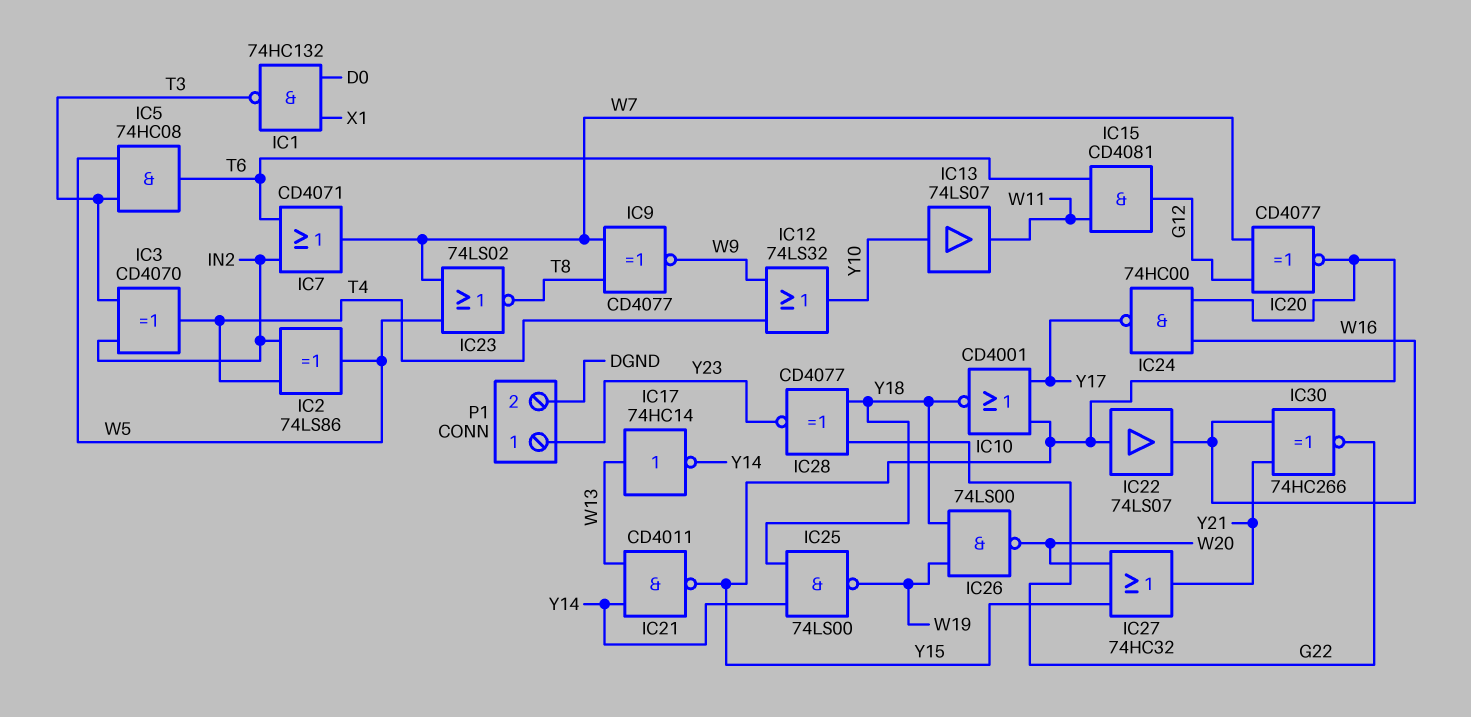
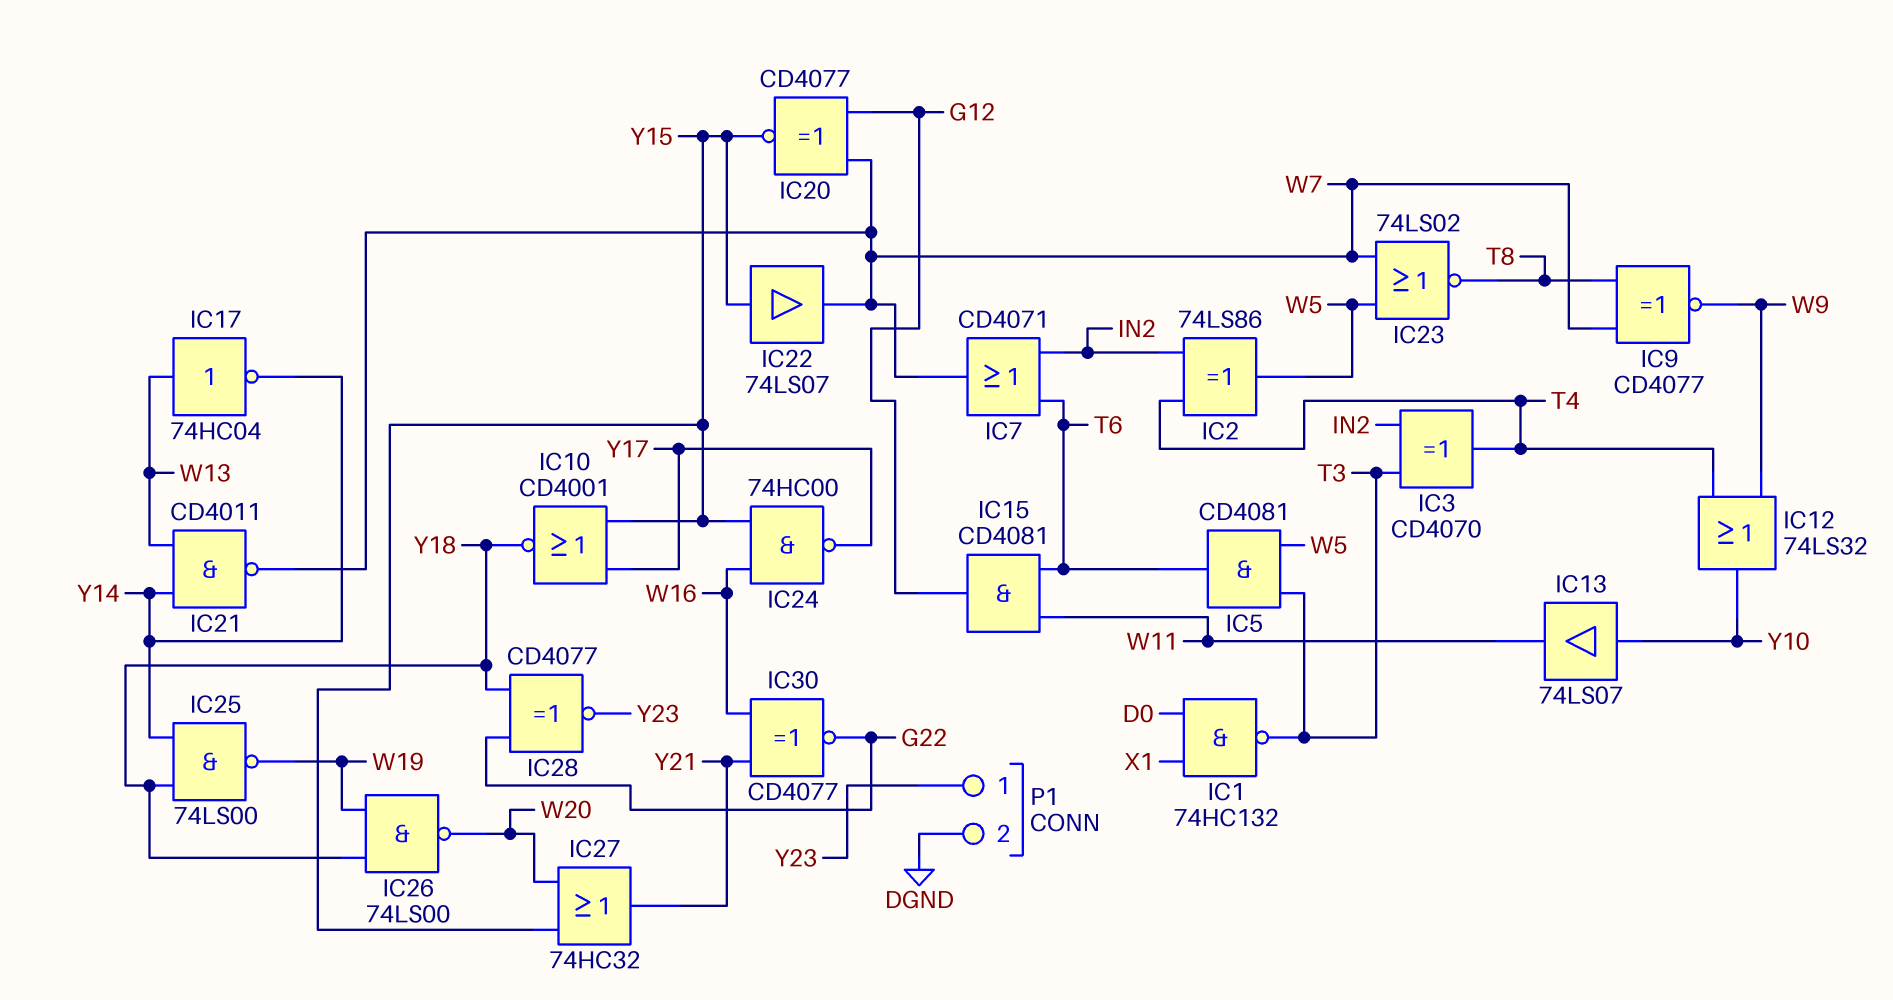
IC5: AND 74HC08 (in T3, in W5, out T6) -> AND CD4081 (in T3, in W5, out T6)
IC17: NOT 74HC14 (in W13, out Y14) -> NOT 74HC04 (in W13, out Y14)
IC21: NAND CD4011 (in W13, in Y14, out Y15) -> NAND CD4011 (in W13, in Y14, out W7)
IC22: buffer 74LS07 (in Y15, out W16) -> buffer 74LS07 (in Y15, out W7)
IC30: XNOR 74HC266 (in W16, in Y21, out G22) -> XNOR CD4077 (in W16, in Y21, out G22)

